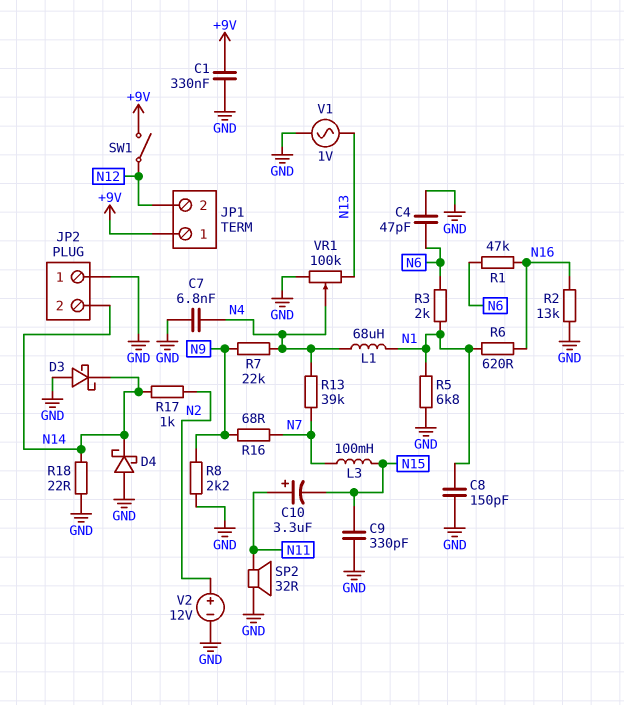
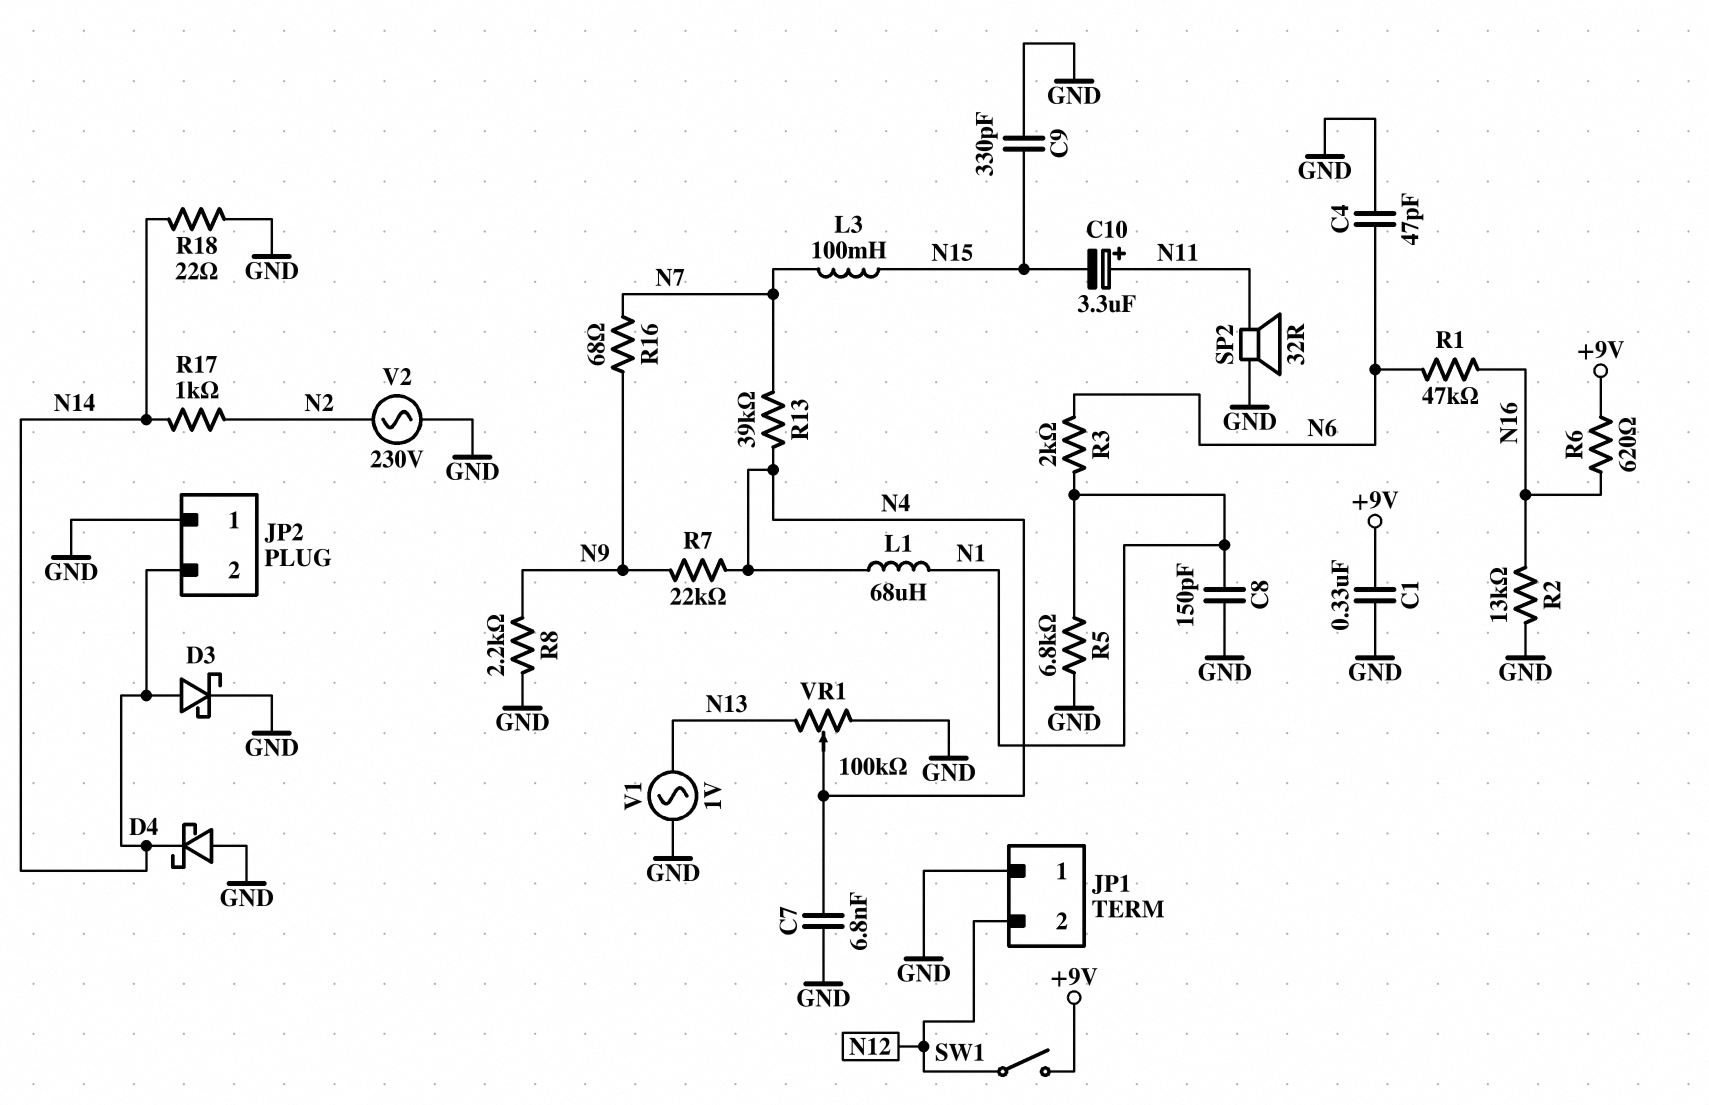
D3: schottky (A GND, K N14) -> schottky (A N14, K GND)
JP1 pin 1: +9V -> GND
R6: 620 (N1, N16) -> 620 (+9V, N16)
V2: 12V (plus N2, minus GND) -> AC 230V (GND, N2)

